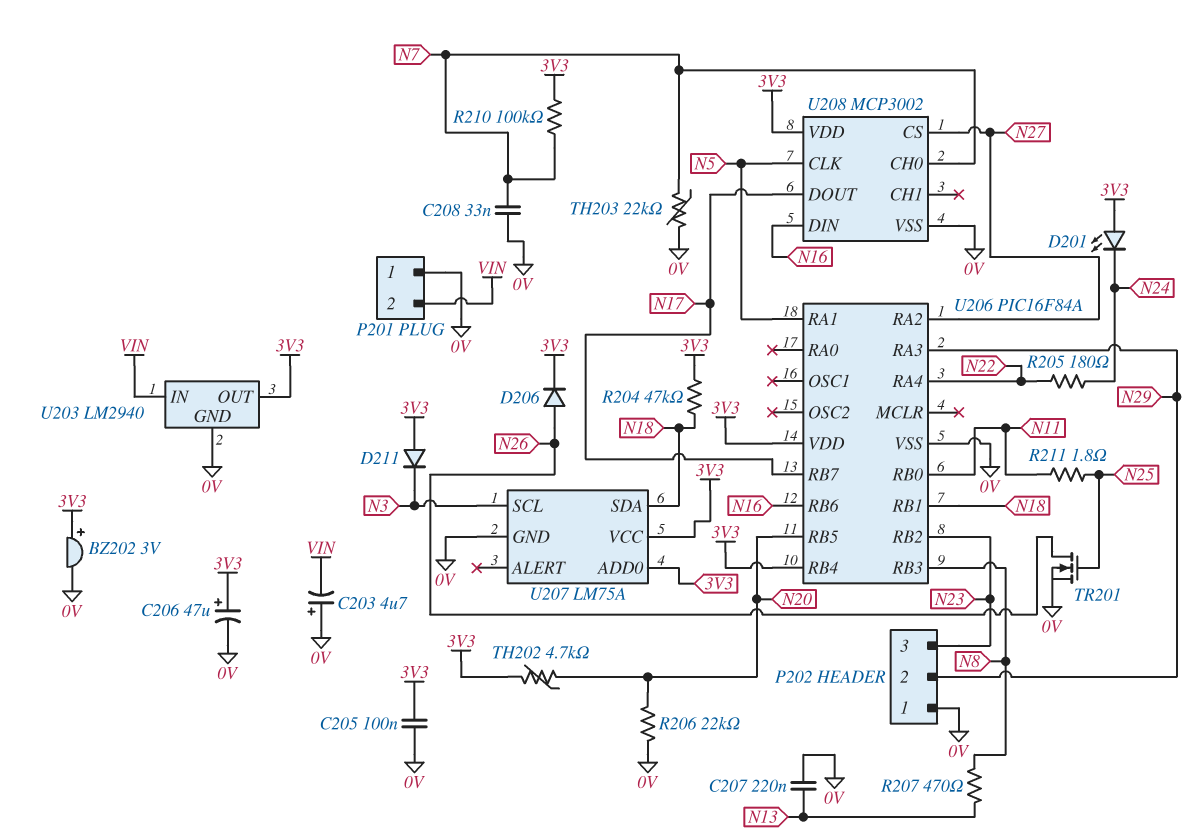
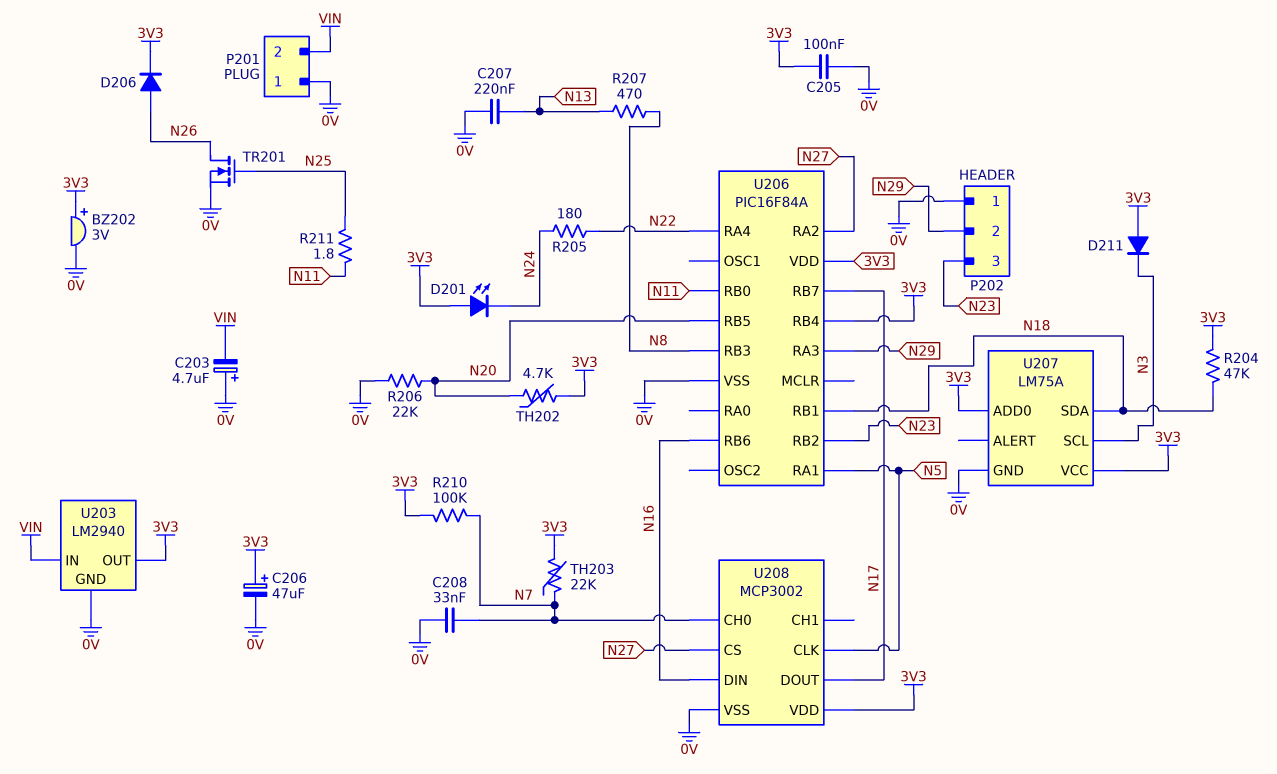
TH203: 22k (0V, N7) -> 22k (3V3, N7)

